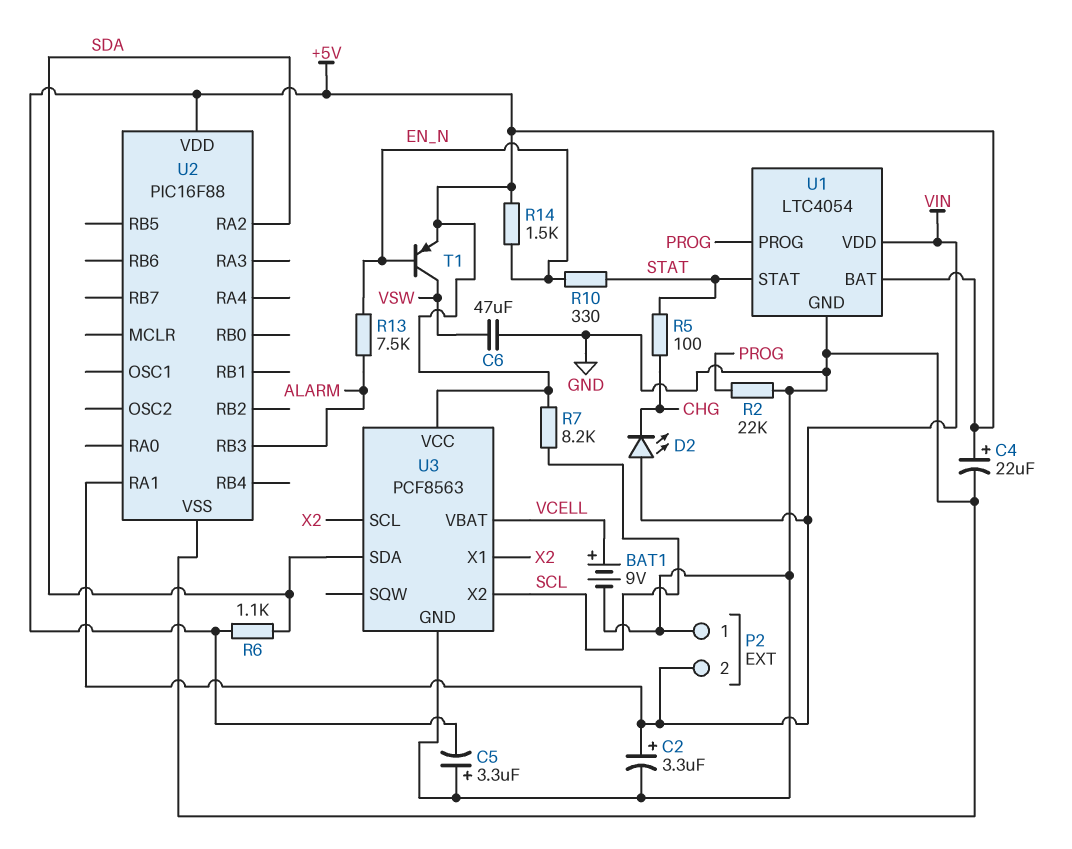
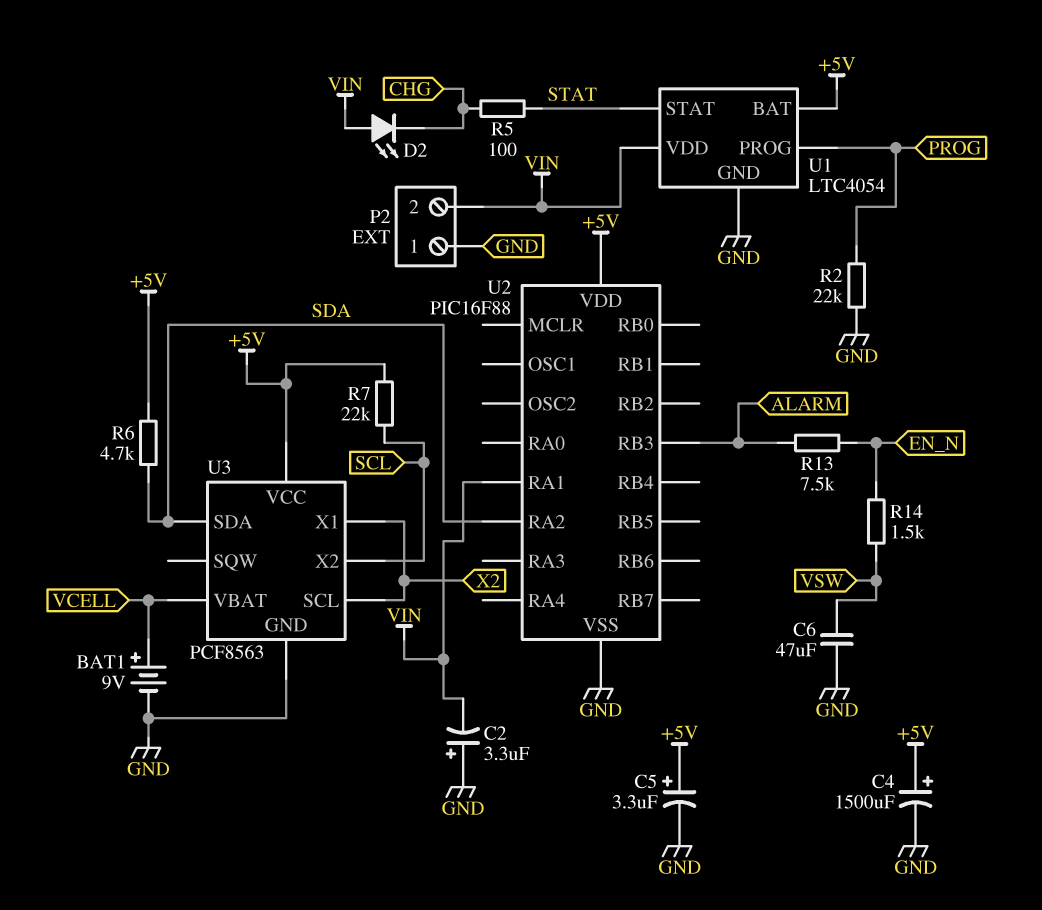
C2: 3.3uF (plus VIN, minus GND) -> 3.3uF (plus GND, minus VIN)
C4: 22uF (plus +5V, minus GND) -> 1500uF (plus +5V, minus GND)
C5: 3.3uF (plus GND, minus +5V) -> 3.3uF (plus +5V, minus GND)
R6: 1.1k (+5V, SDA) -> 4.7k (+5V, SDA)
R7: 8.2k (+5V, SCL) -> 22k (+5V, SCL)
R10: 330 (EN_N, STAT) -> none
R14: 1.5k (+5V, EN_N) -> 1.5k (EN_N, VSW)
T1: PNP (B EN_N, C VSW, E +5V) -> none

